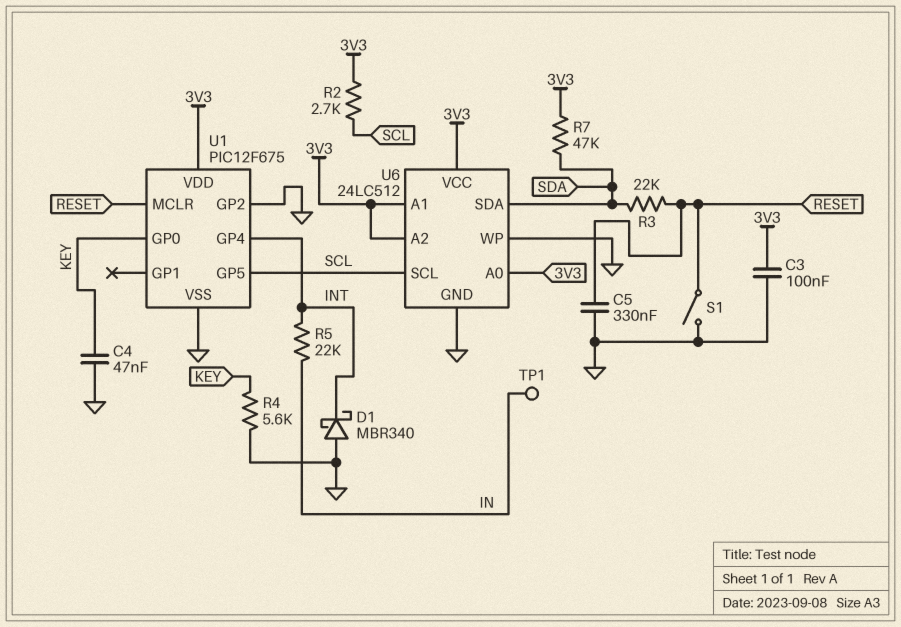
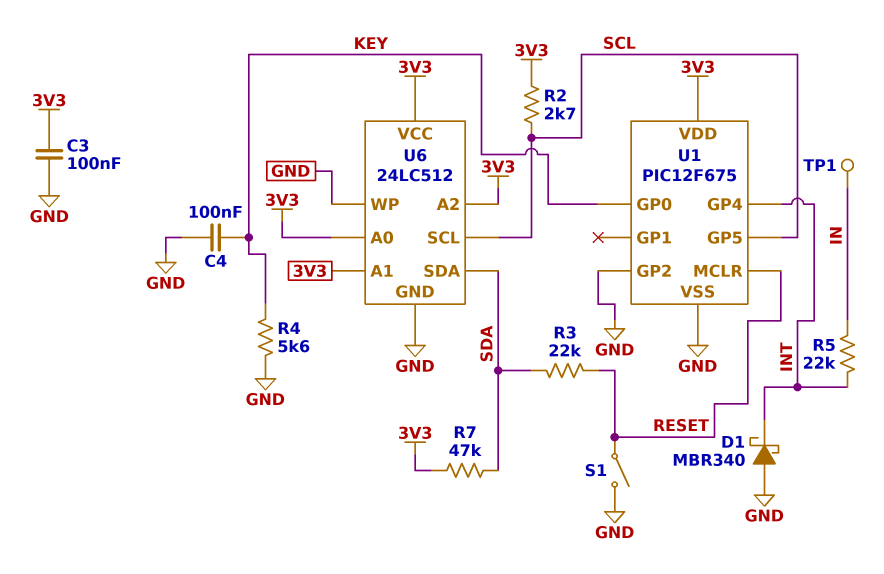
C4: 47nF (GND, KEY) -> 100nF (GND, KEY)
C5: 330nF (GND, RESET) -> none

